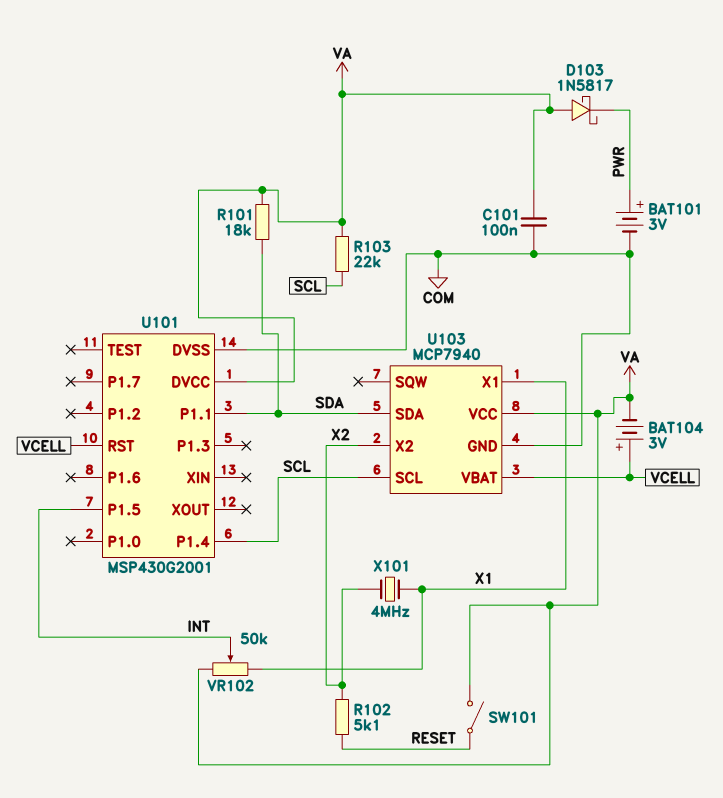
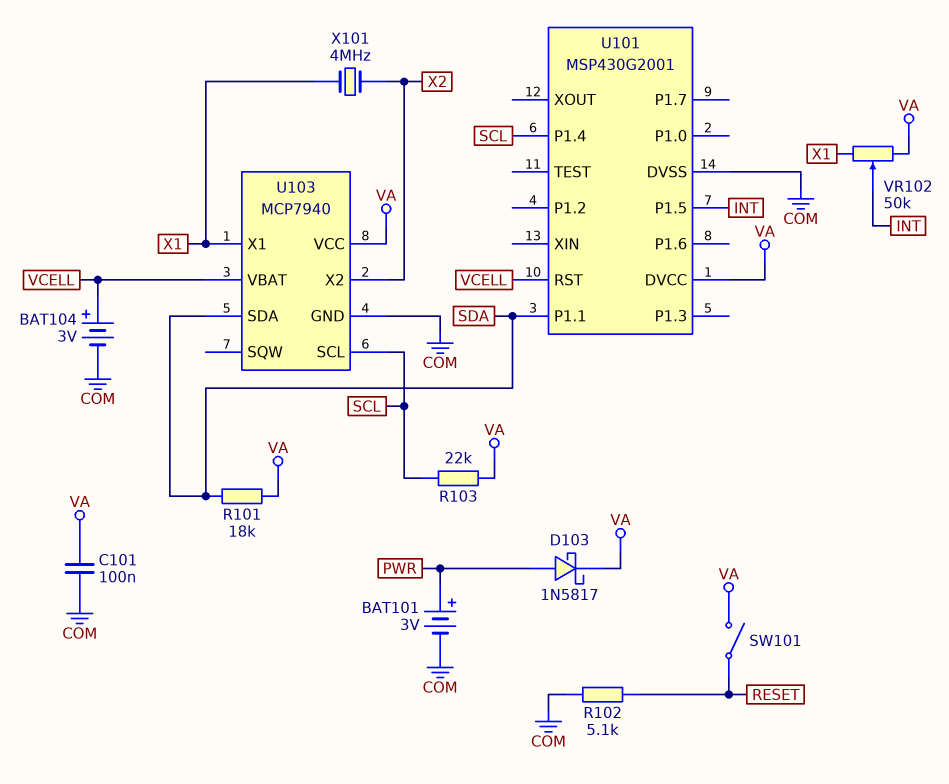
BAT104: 3V (plus VCELL, minus VA) -> 3V (plus VCELL, minus COM)
D103: schottky 1N5817 (A VA, K PWR) -> schottky 1N5817 (A PWR, K VA)
R102: 5.1k (RESET, X2) -> 5.1k (COM, RESET)

